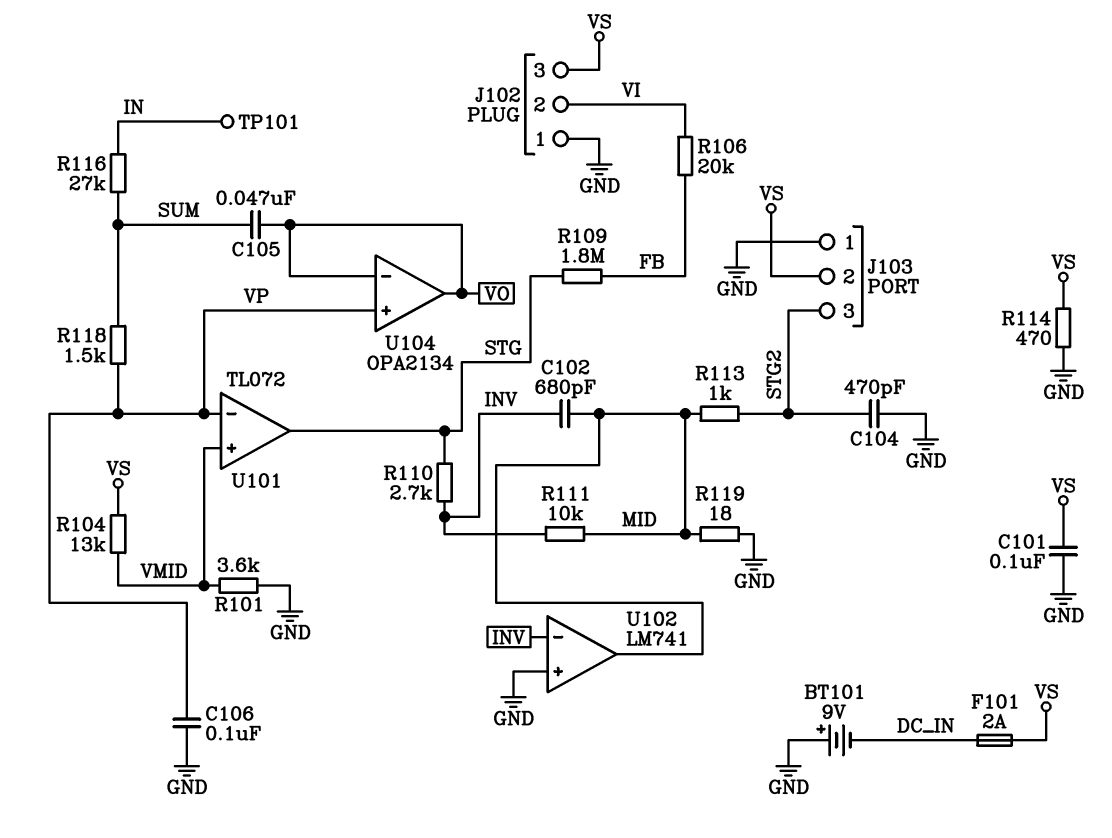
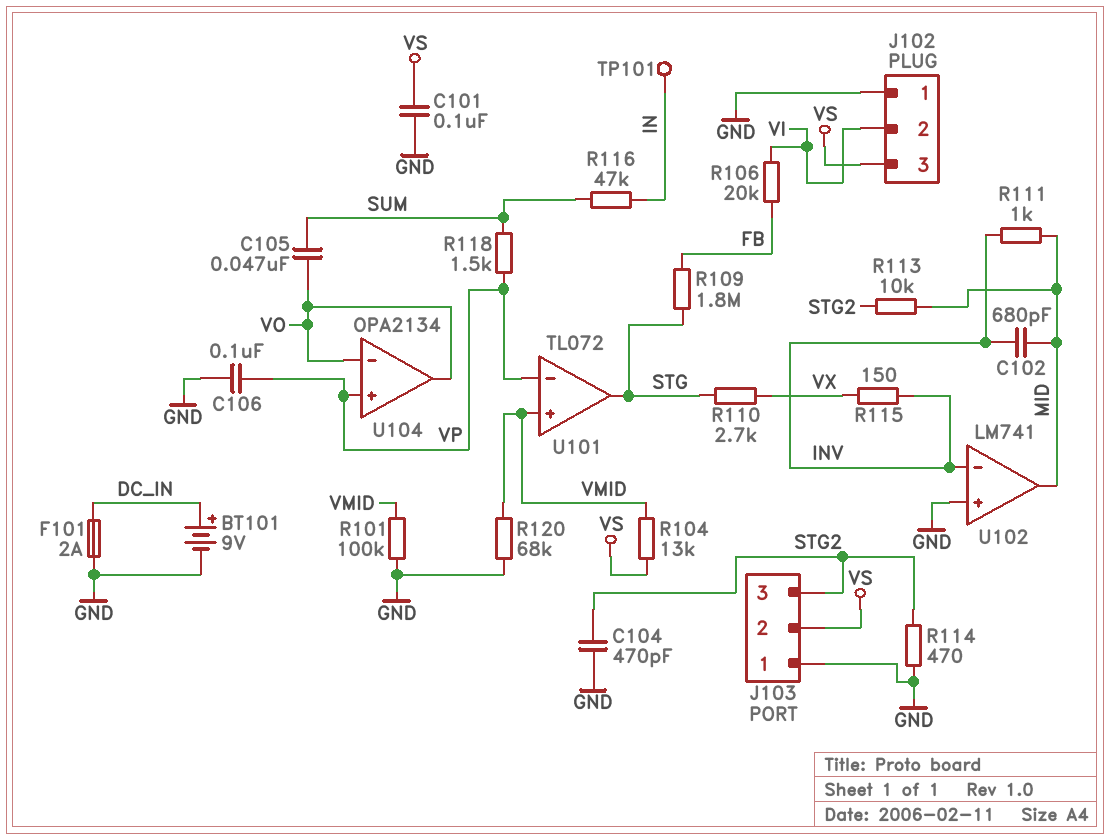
BT101: 9V (plus GND, minus DC_IN) -> 9V (plus DC_IN, minus GND)
F101: 2A (DC_IN, VS) -> 2A (DC_IN, GND)
R101: 3.6k (GND, VMID) -> 100k (GND, VMID)
R110: 2.7k (INV, STG) -> 2.7k (STG, VX)
R111: 10k (INV, MID) -> 1k (INV, MID)
R113: 1k (MID, STG2) -> 10k (MID, STG2)
R114: 470 (GND, VS) -> 470 (GND, STG2)
R115: none -> 150 (INV, VX)
R116: 27k (IN, SUM) -> 47k (IN, SUM)
R119: 18 (GND, MID) -> none
R120: none -> 68k (GND, VMID)

